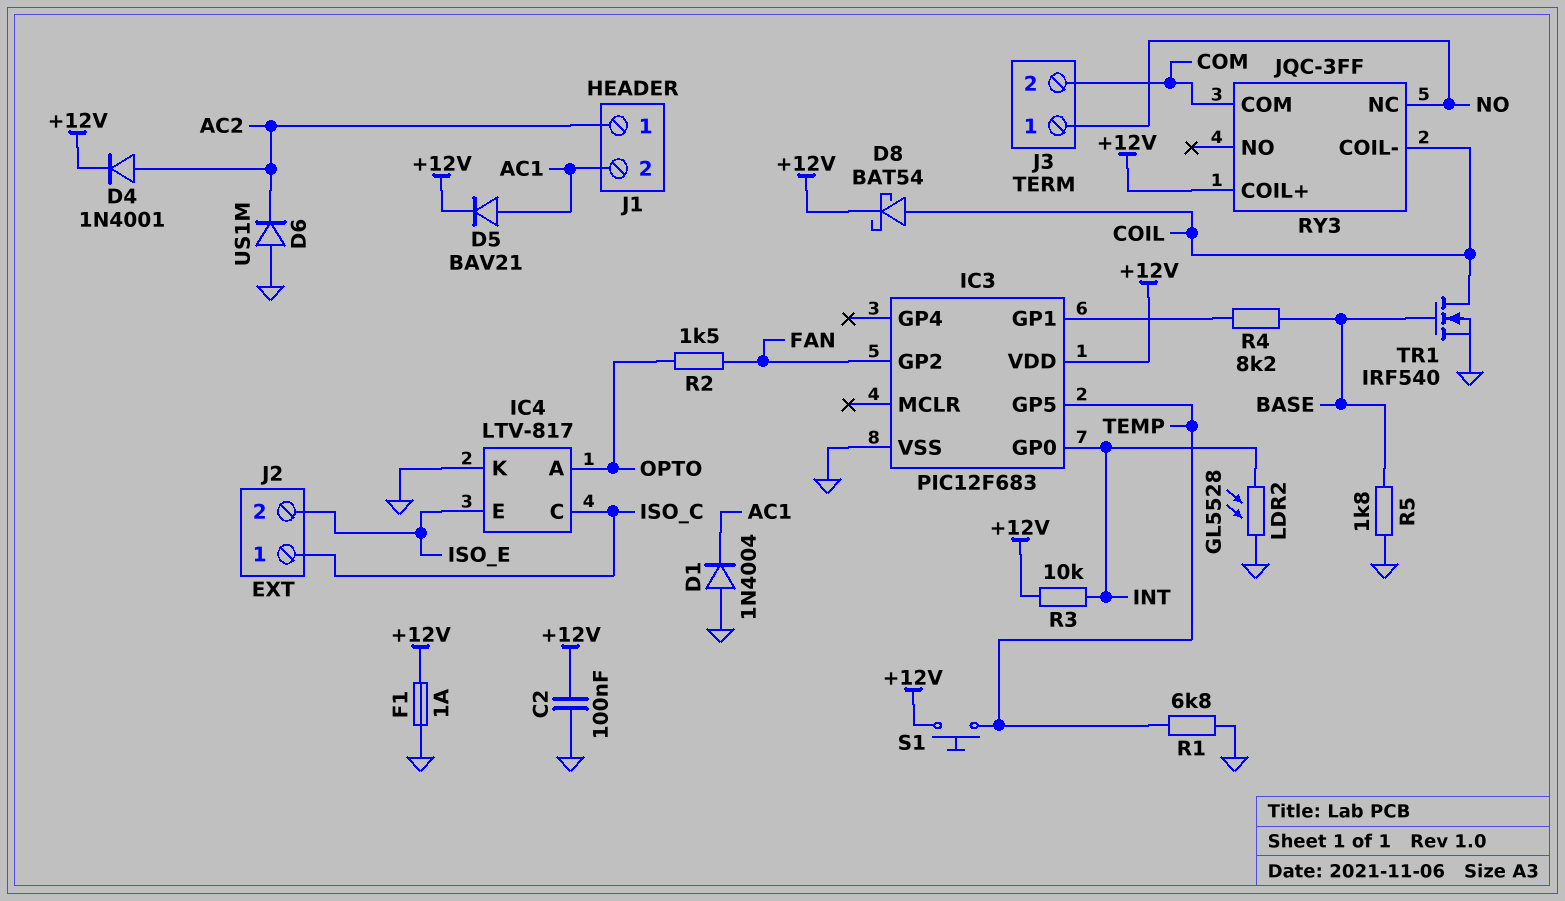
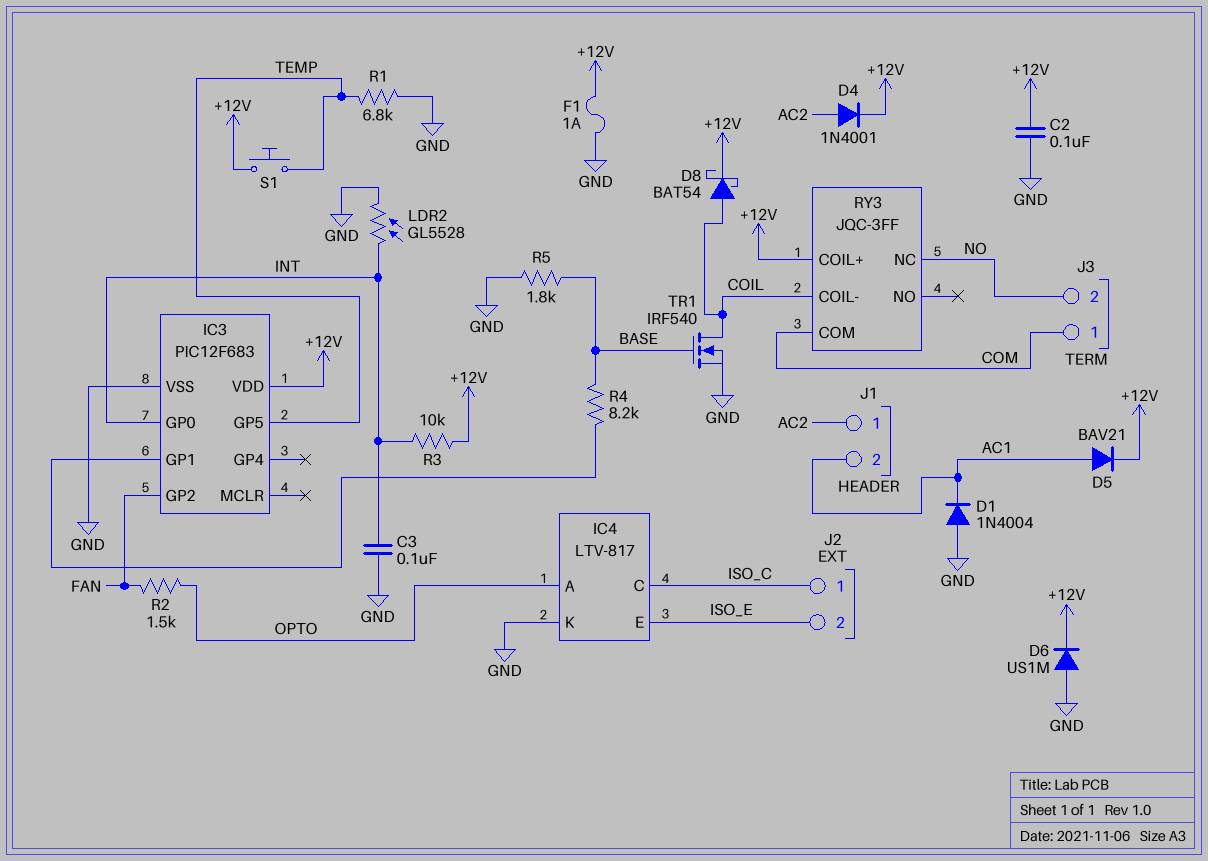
C3: none -> 100nF (GND, INT)
D6: diode US1M (A GND, K AC2) -> diode US1M (A GND, K +12V)
J3 pin 1: NO -> COM
J3 pin 2: COM -> NO

